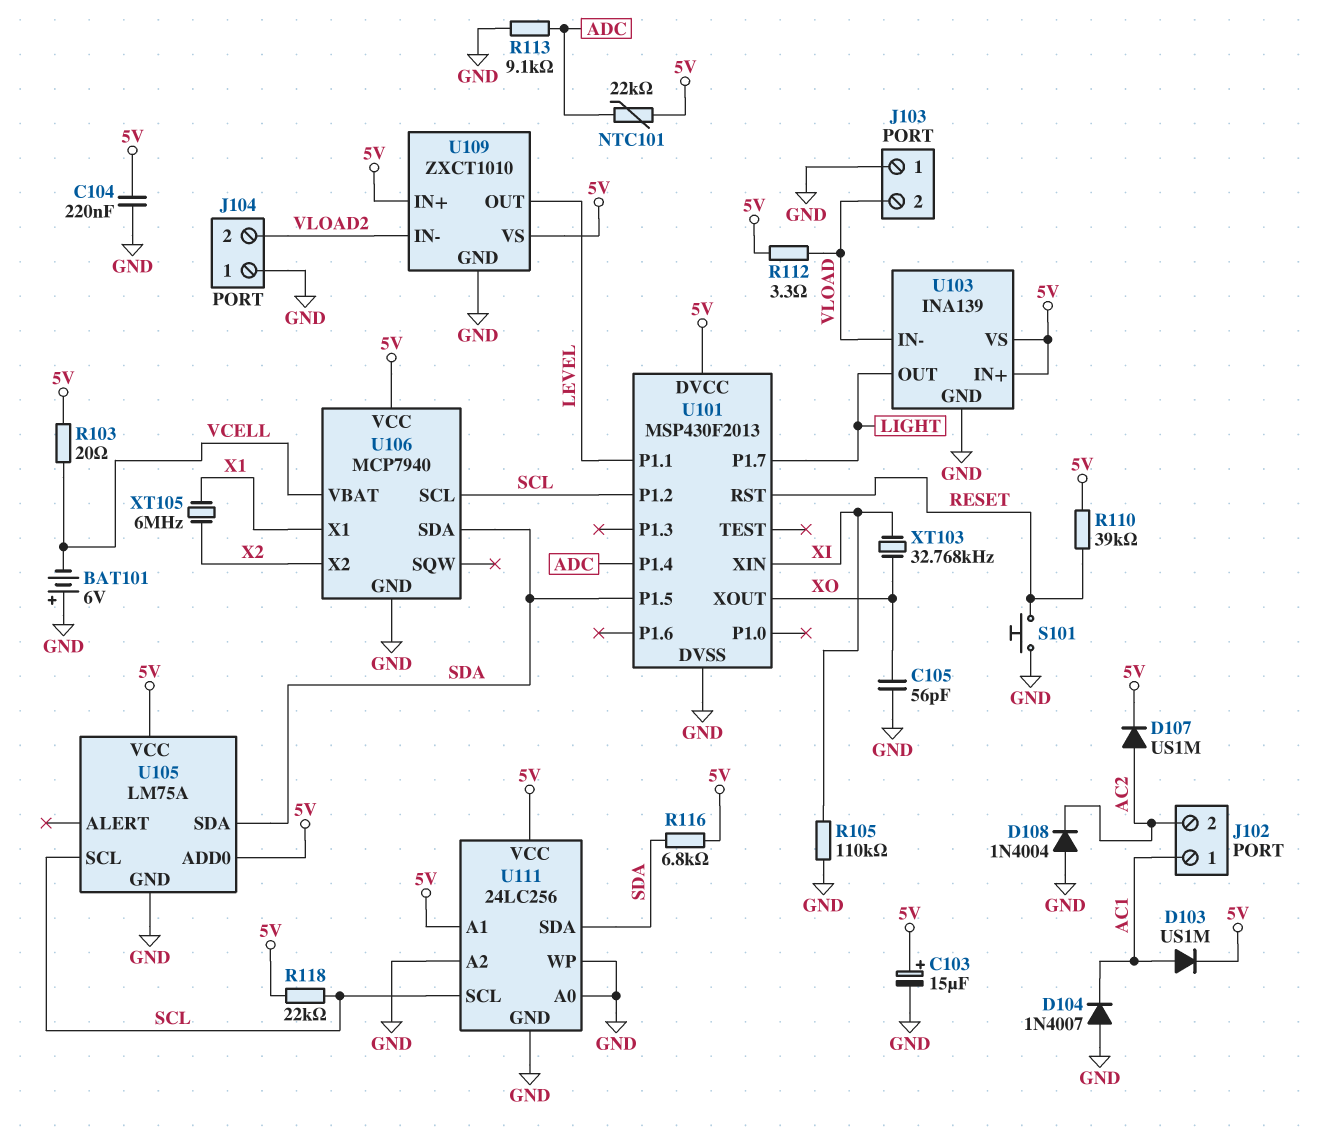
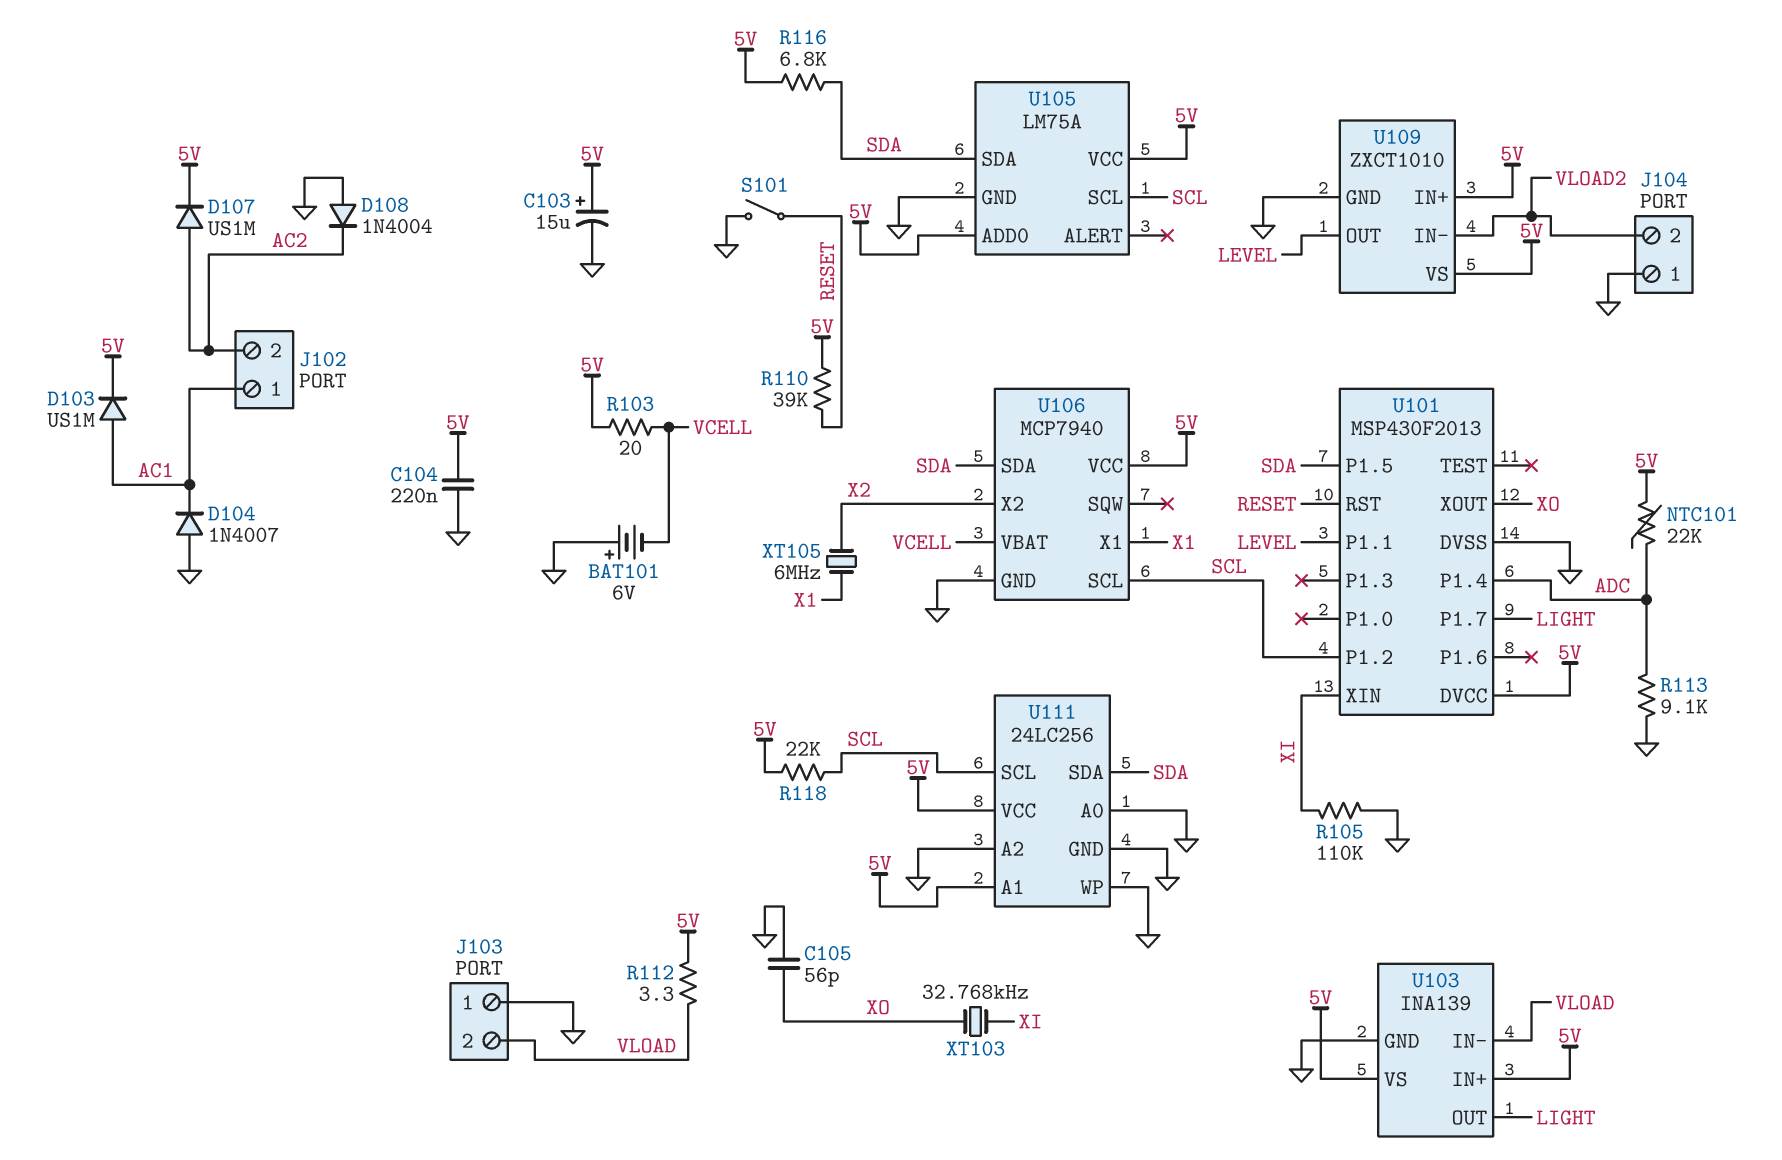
S101: button (GND, RESET) -> switch (GND, RESET)

